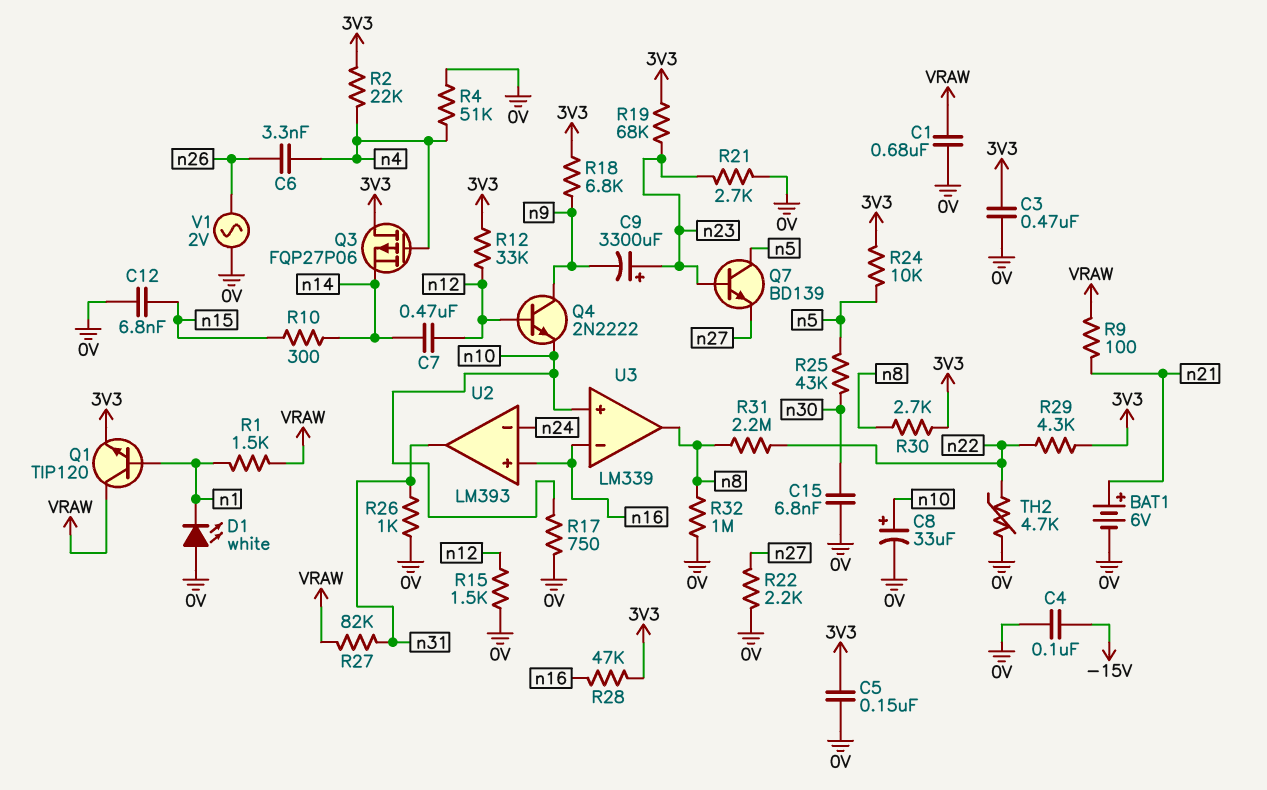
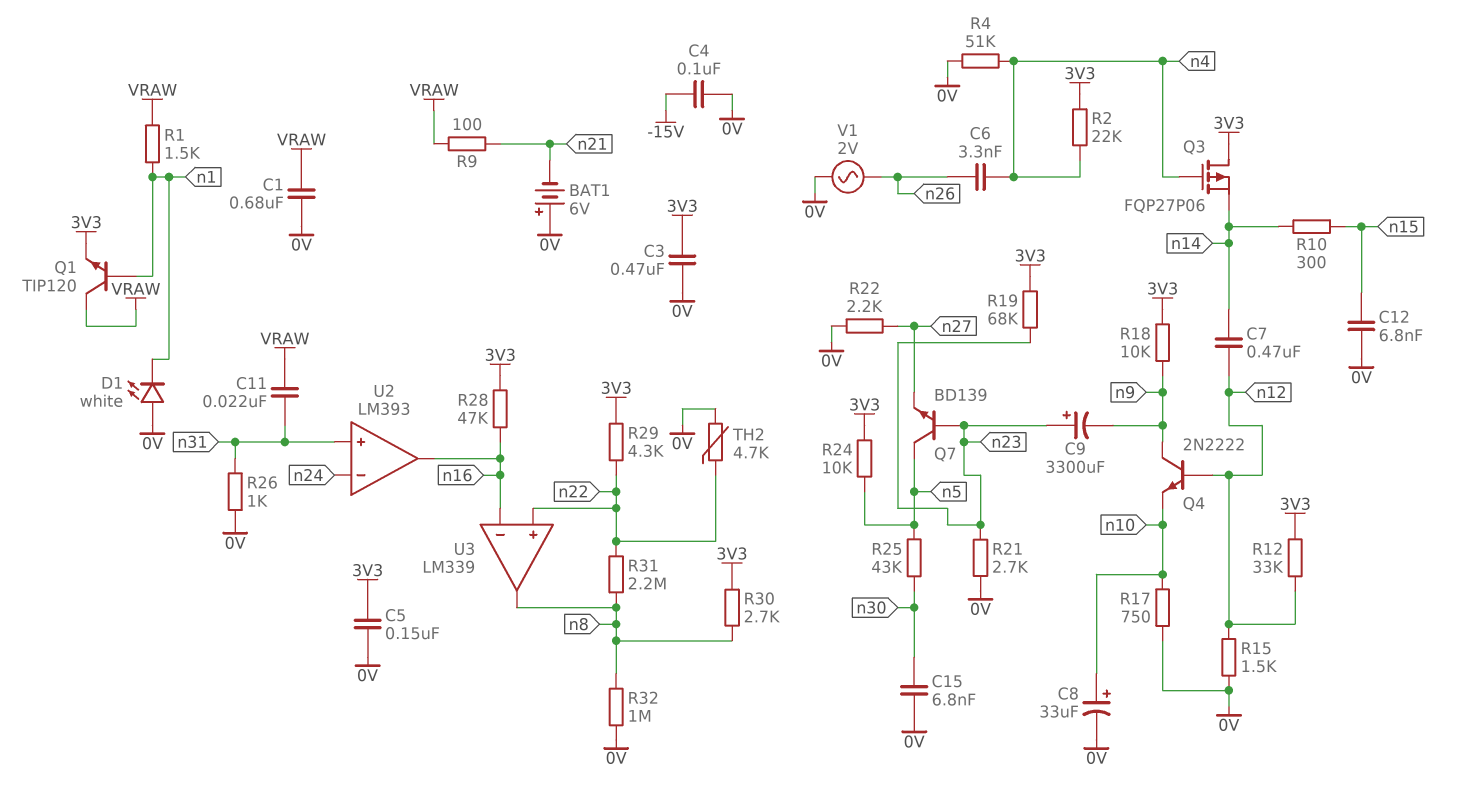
BAT1: 6V (plus n21, minus 0V) -> 6V (plus 0V, minus n21)
C11: none -> 22nF (VRAW, n31)
R18: 6.8k (3V3, n9) -> 10k (3V3, n9)
R27: 82k (VRAW, n31) -> none
U2 pin in+: n16 -> n31
U2 pin out: n31 -> n16
U3 pin in+: n10 -> n22

